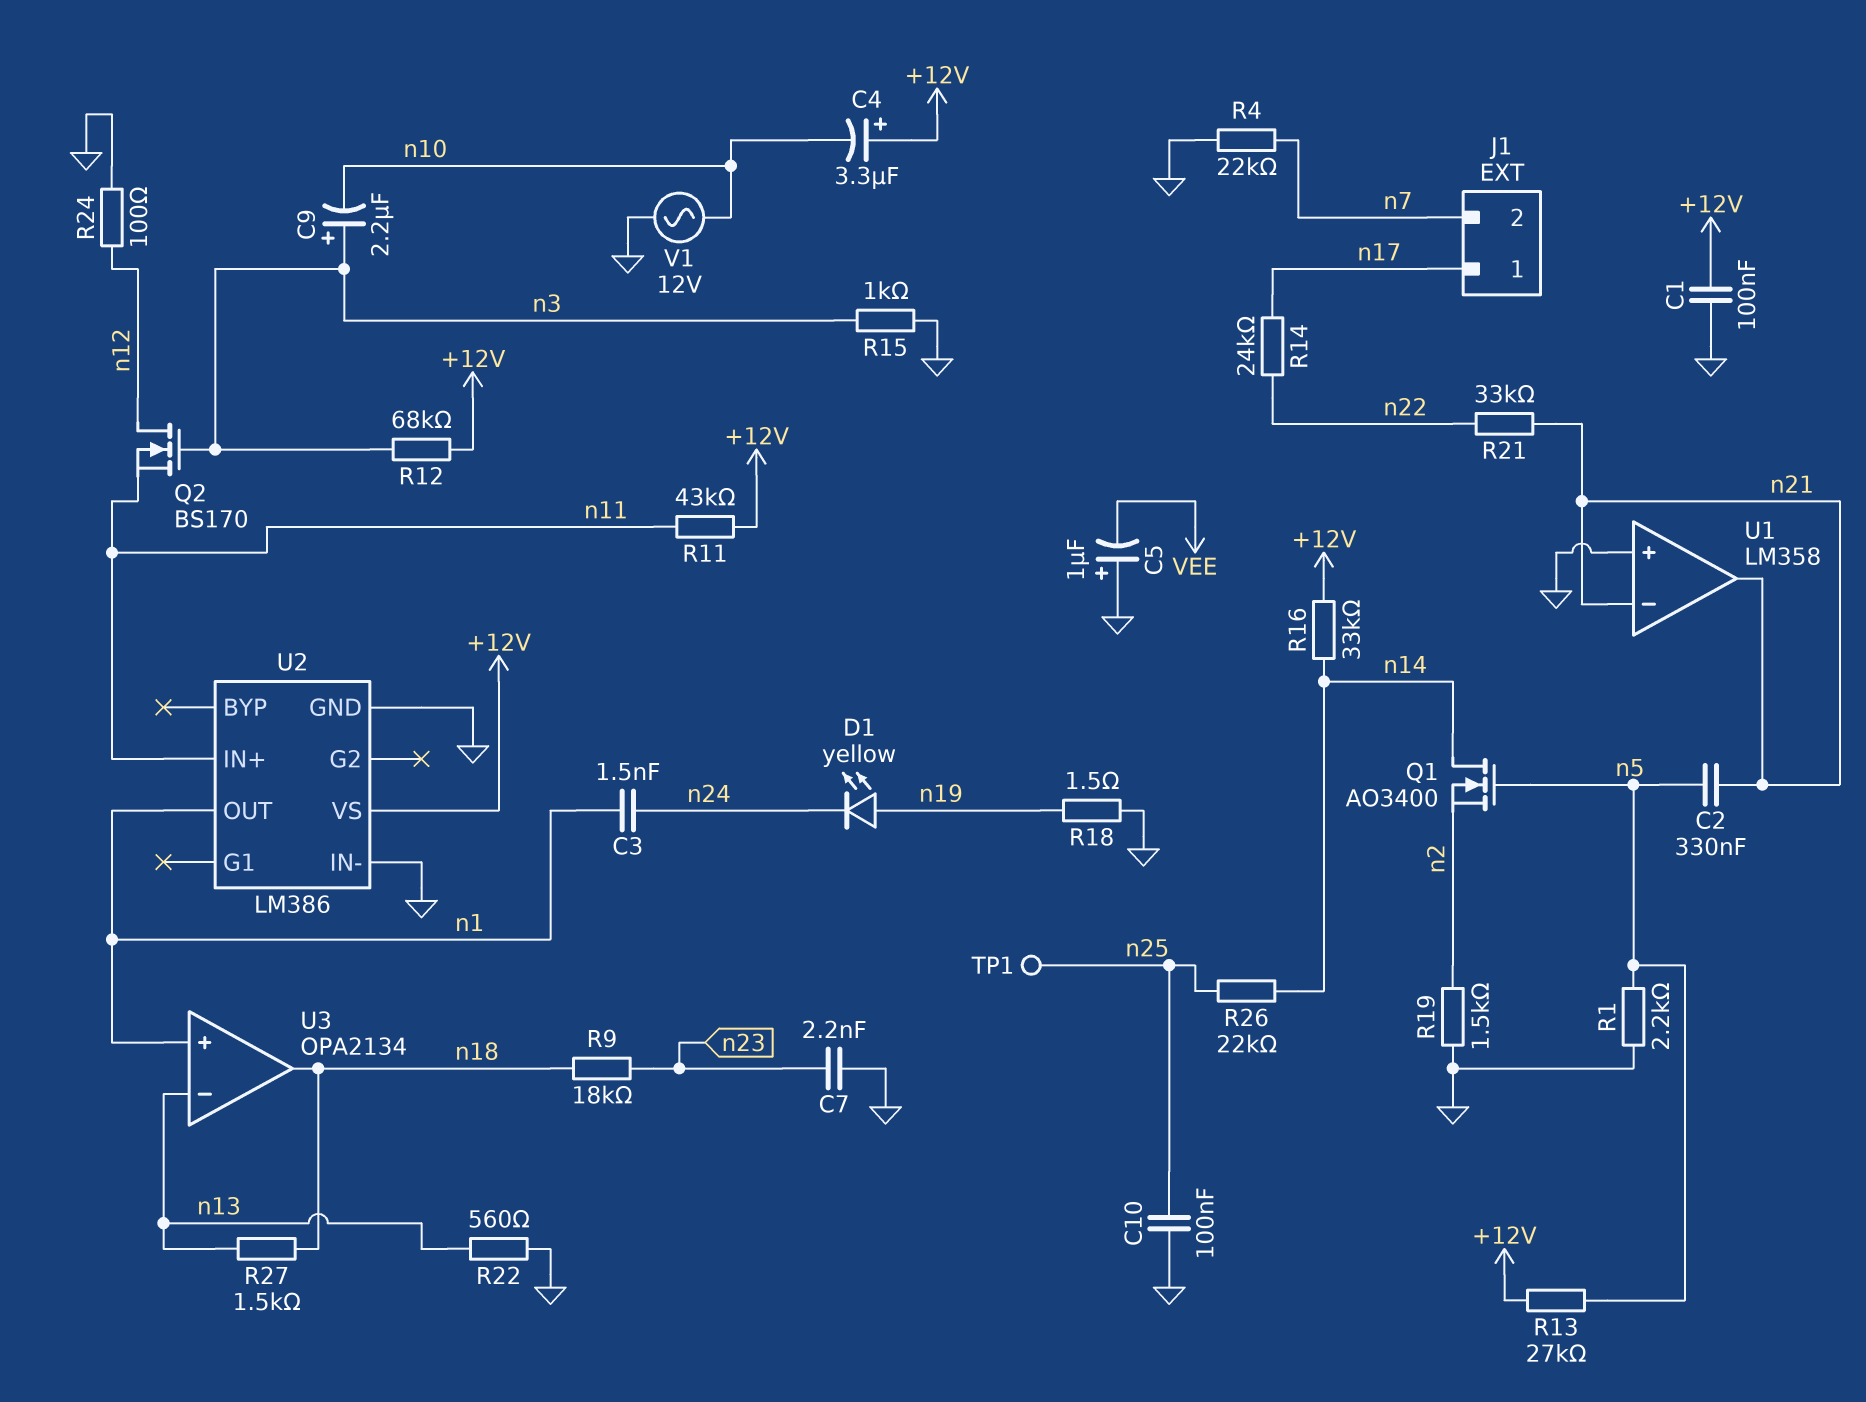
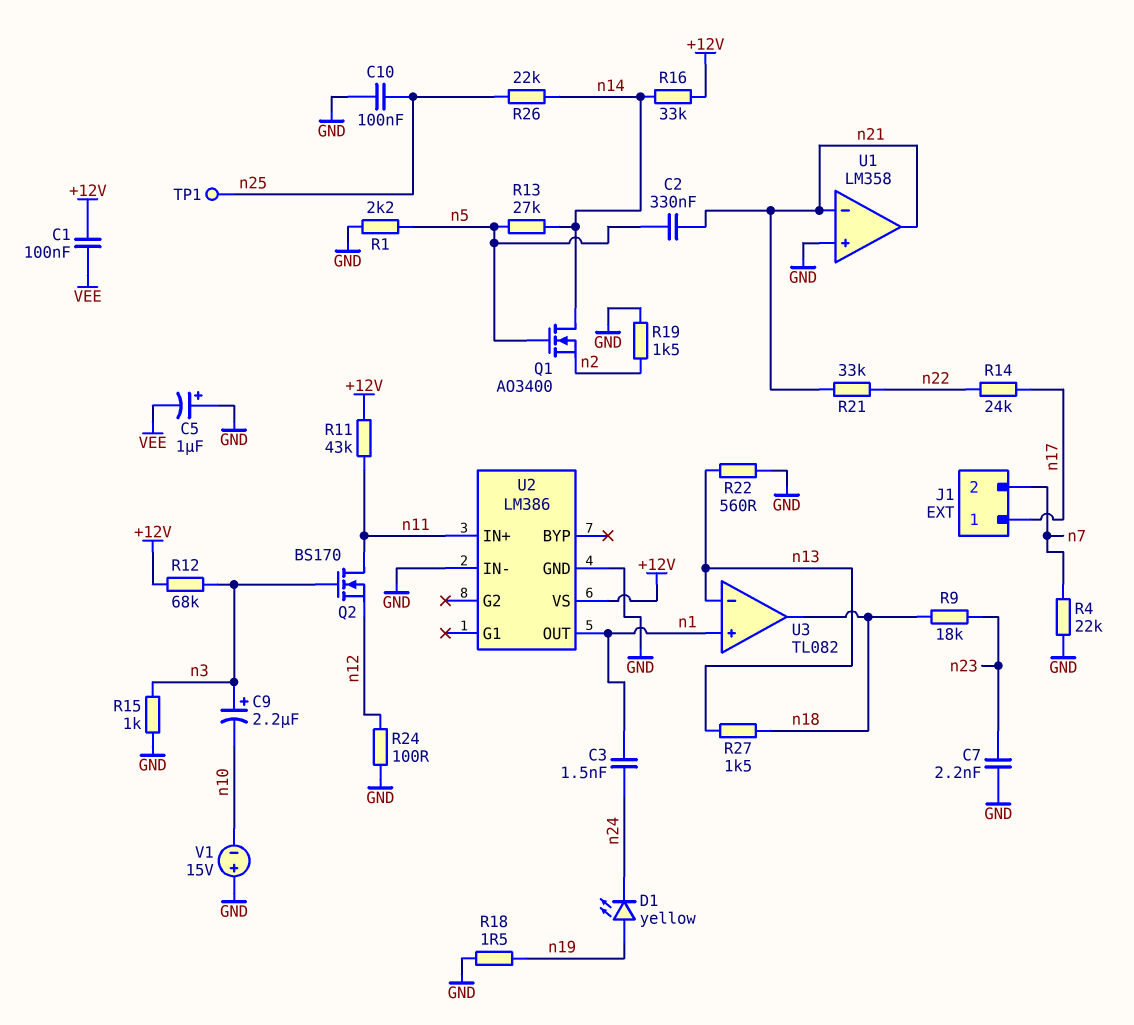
C1: 100nF (+12V, GND) -> 100nF (+12V, VEE)
C4: 3.3uF (plus +12V, minus n10) -> none
Q2: NMOS BS170 (G n3, D n12, S n11) -> NMOS BS170 (G n3, D n11, S n12)
R13: 27k (+12V, n5) -> 27k (n5, n14)
U3: OPA2134 -> TL082
V1: AC 12V (GND, n10) -> 15V (plus GND, minus n10)

